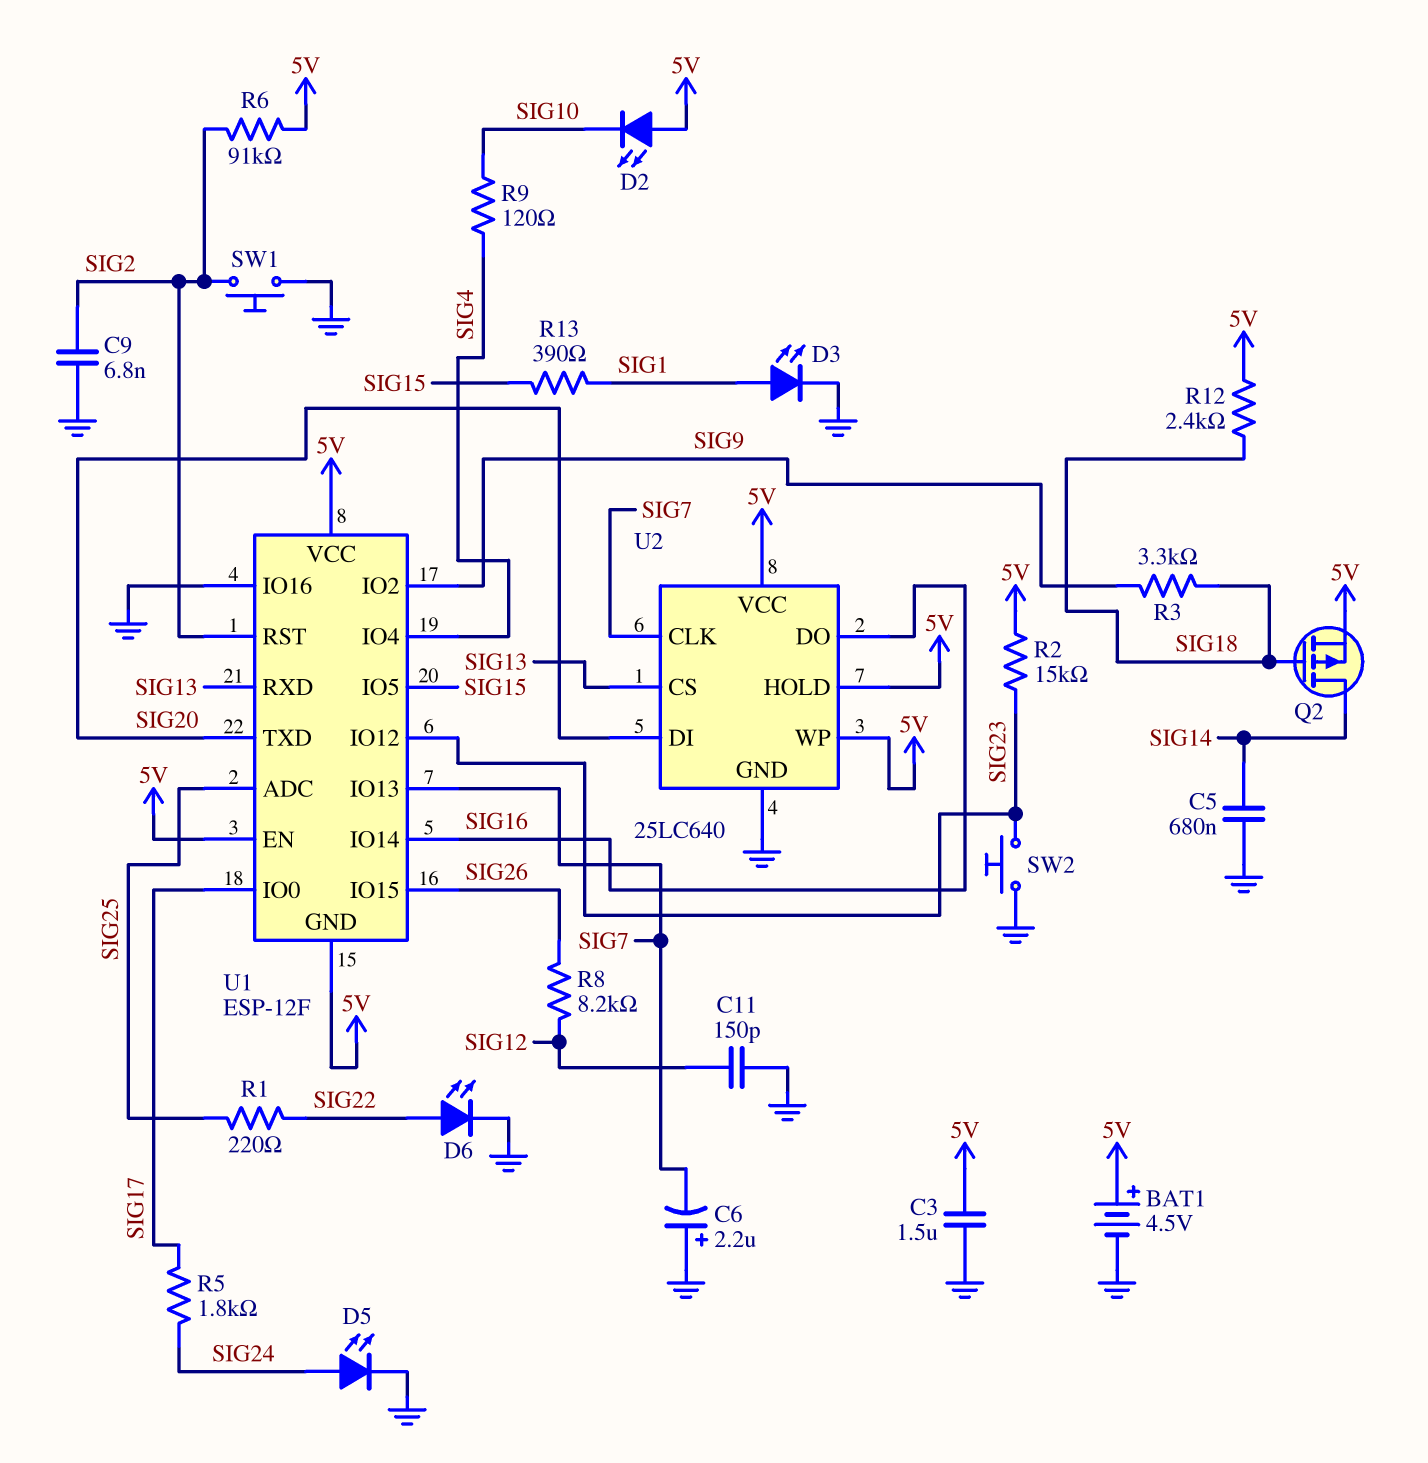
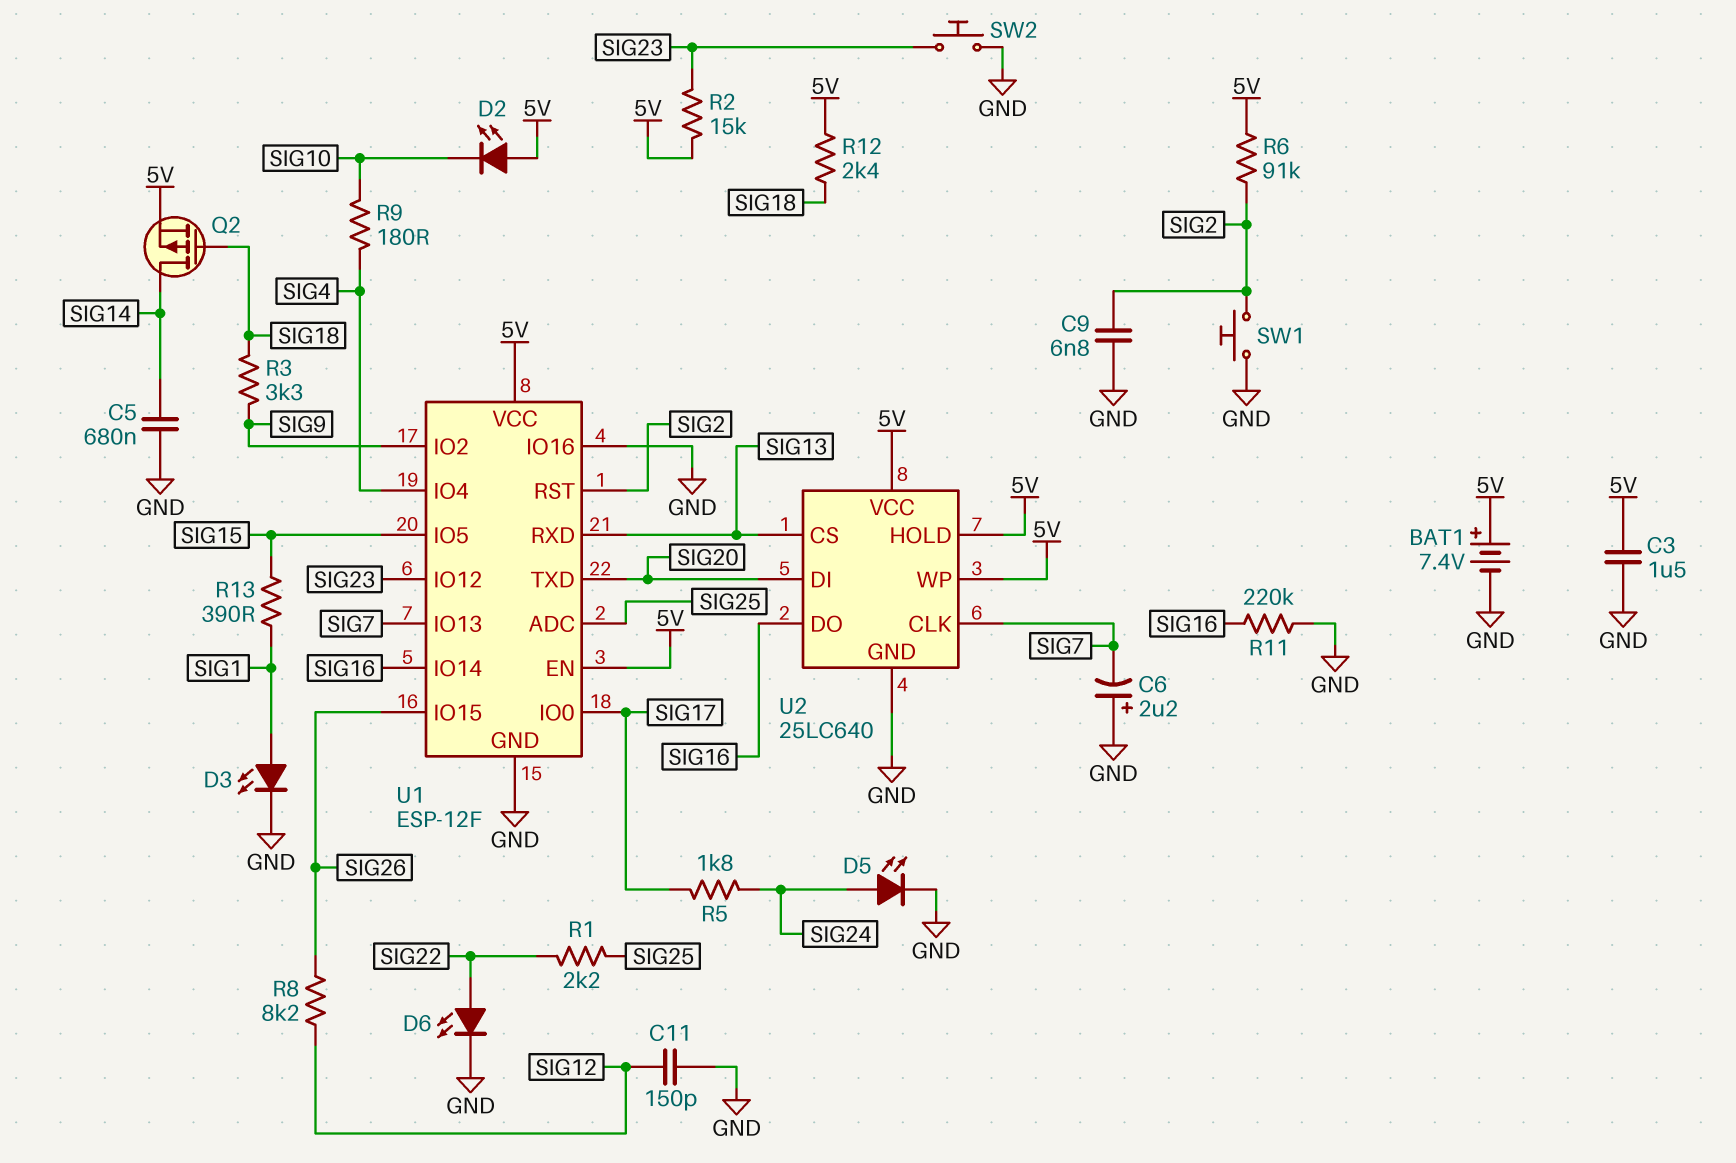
BAT1: 4.5V (plus 5V, minus GND) -> 7.4V (plus 5V, minus GND)
R1: 220 (SIG22, SIG25) -> 2.2k (SIG22, SIG25)
R9: 120 (SIG4, SIG10) -> 180 (SIG4, SIG10)
R11: none -> 220k (GND, SIG16)
U1 pin GND: 5V -> GND

